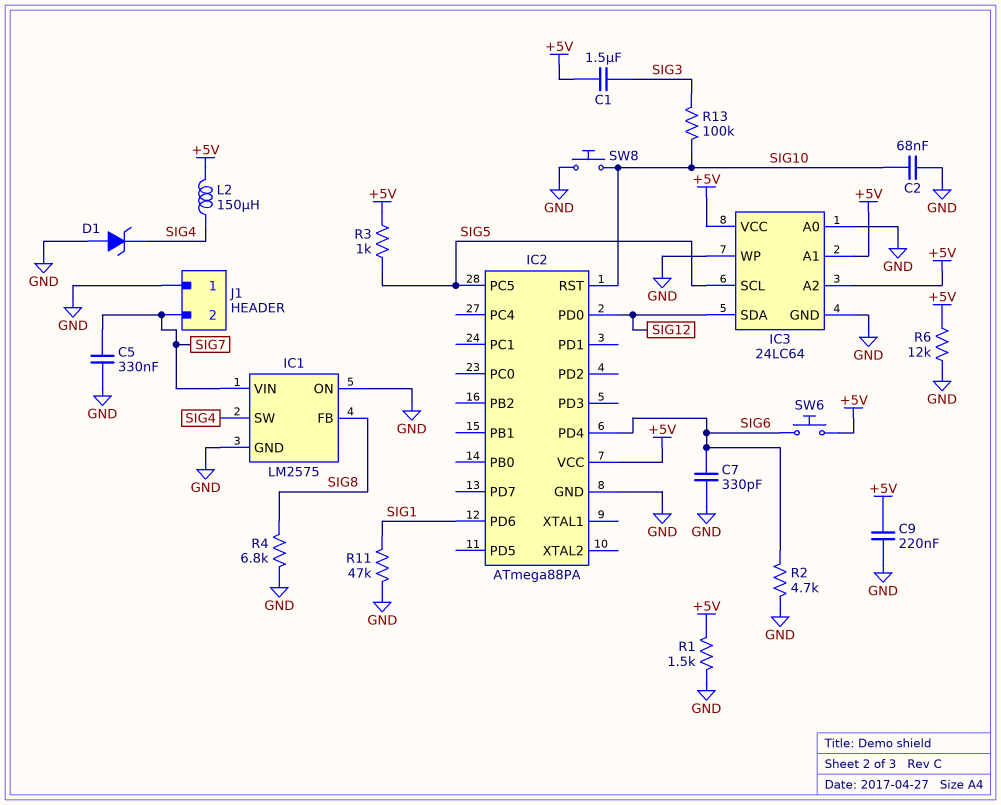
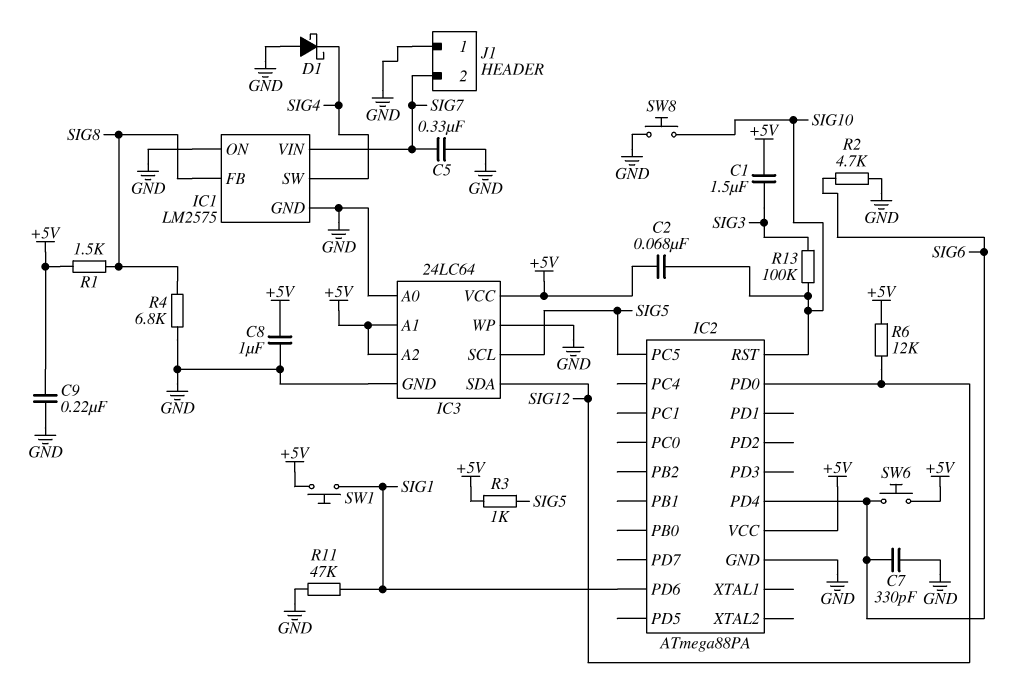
C2: 68nF (GND, SIG10) -> 68nF (+5V, SIG10)
C8: none -> 1uF (+5V, GND)
D1: zener (A GND, K SIG4) -> schottky (A GND, K SIG4)
L2: 150uH (+5V, SIG4) -> none
R1: 1.5k (+5V, GND) -> 1.5k (+5V, SIG8)
R6: 12k (+5V, GND) -> 12k (+5V, SIG12)
SW1: none -> button (+5V, SIG1)

